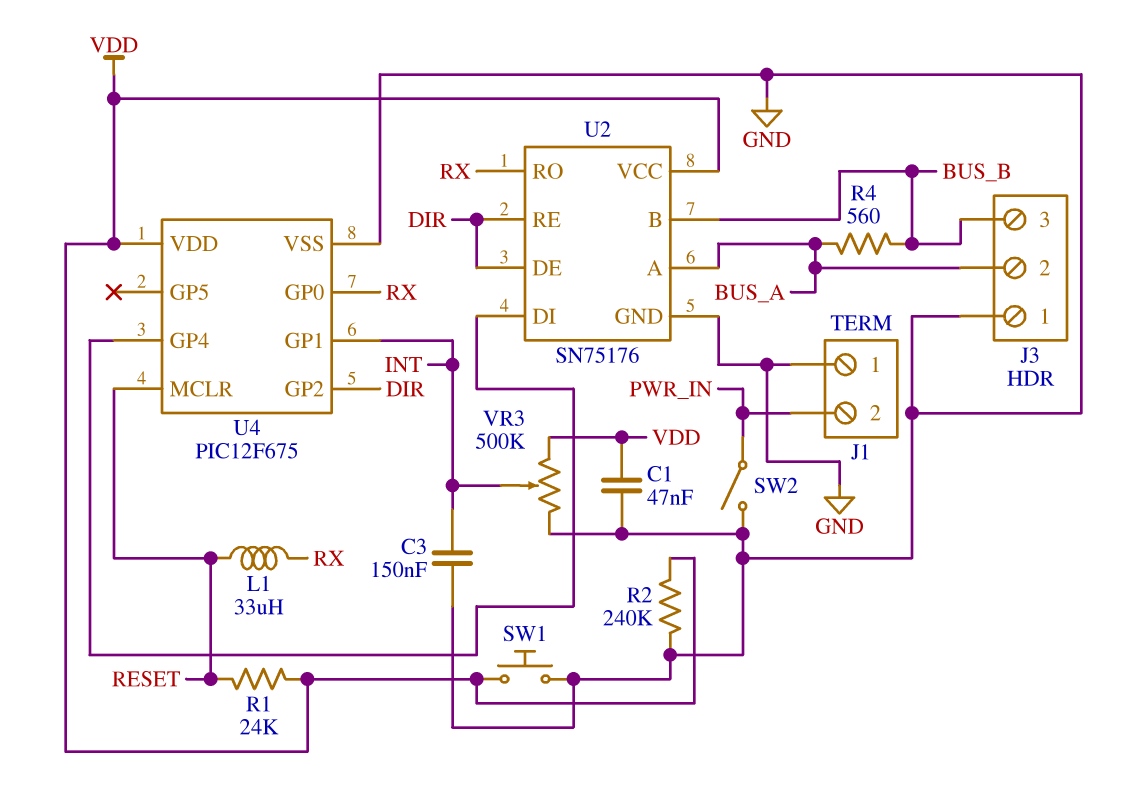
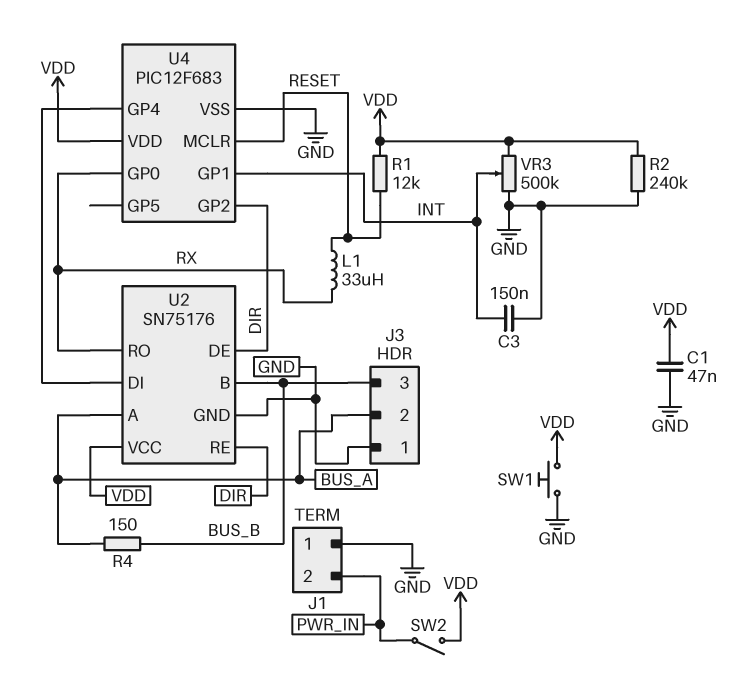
R1: 24k (RESET, VDD) -> 12k (RESET, VDD)
R4: 560 (BUS_A, BUS_B) -> 150 (BUS_A, BUS_B)
SW2: switch (GND, PWR_IN) -> switch (PWR_IN, VDD)
U4: PIC12F675 -> PIC12F683

